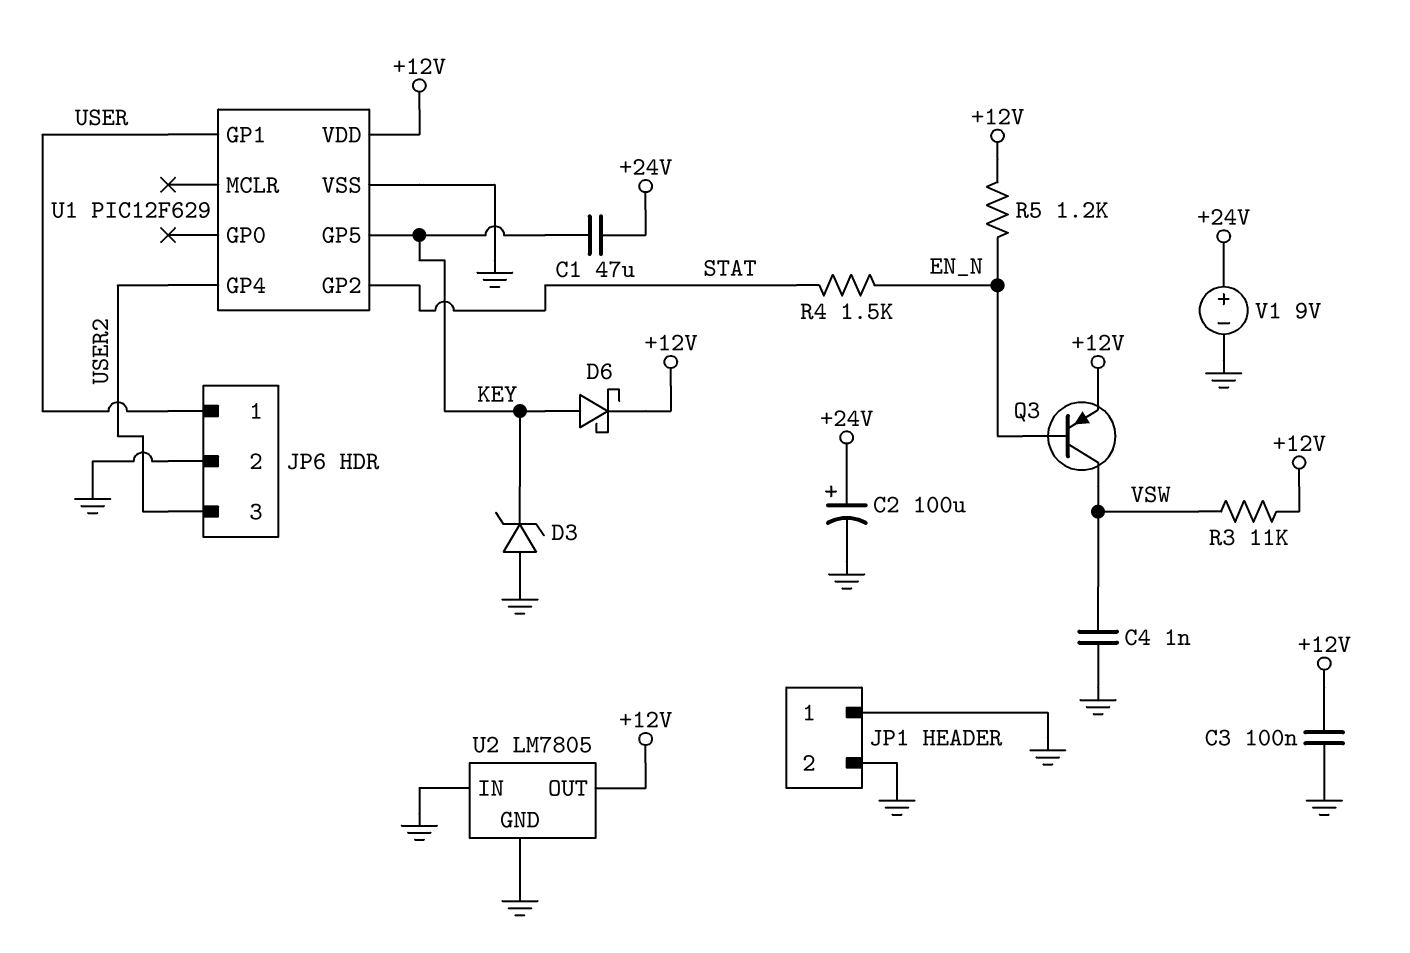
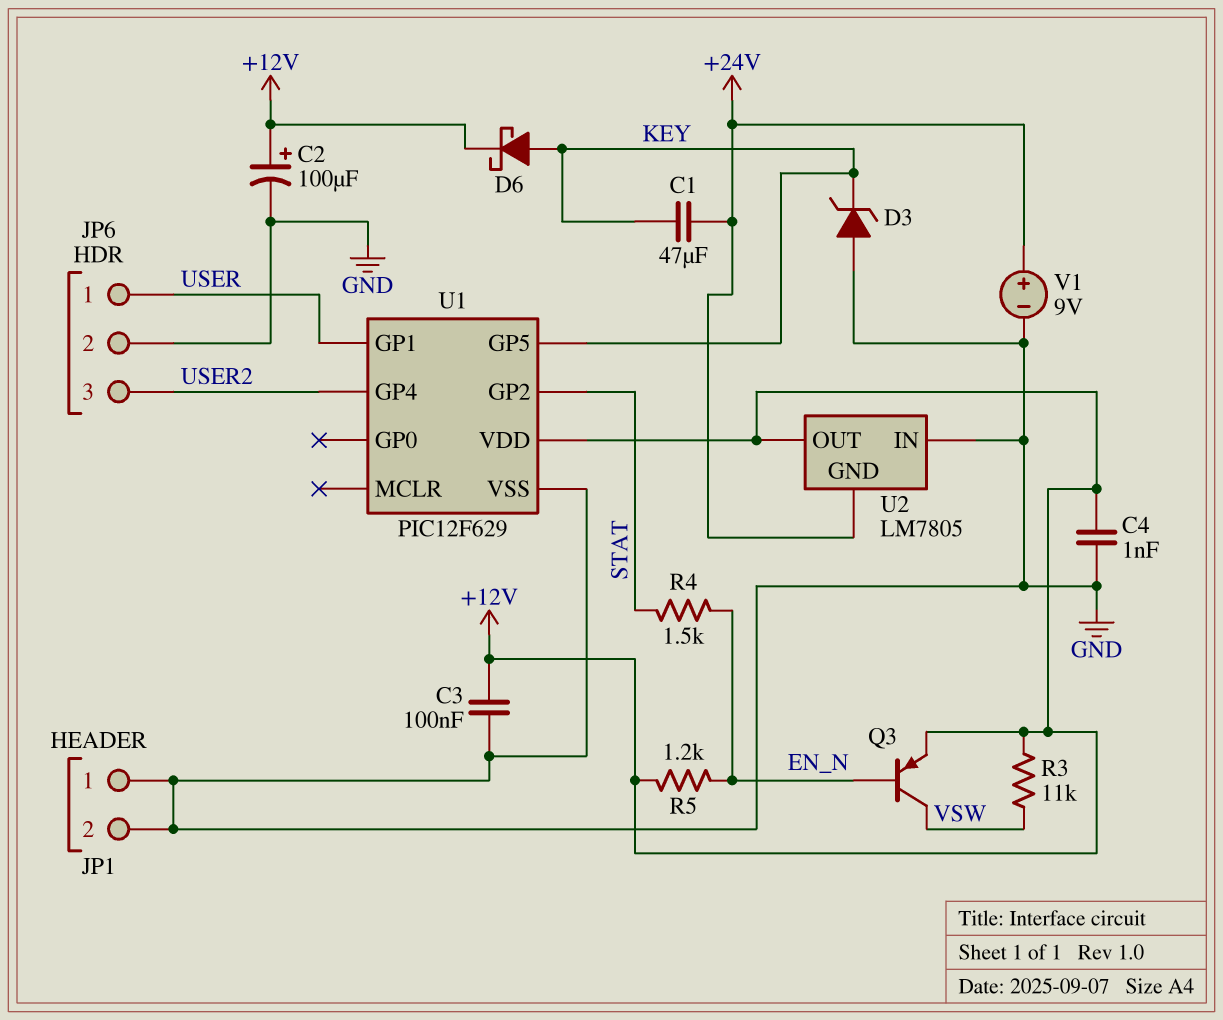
C2: 100uF (plus +24V, minus GND) -> 100uF (plus +12V, minus GND)
C4: 1nF (GND, VSW) -> 1nF (+12V, GND)
U2 pin GND: GND -> +24V

